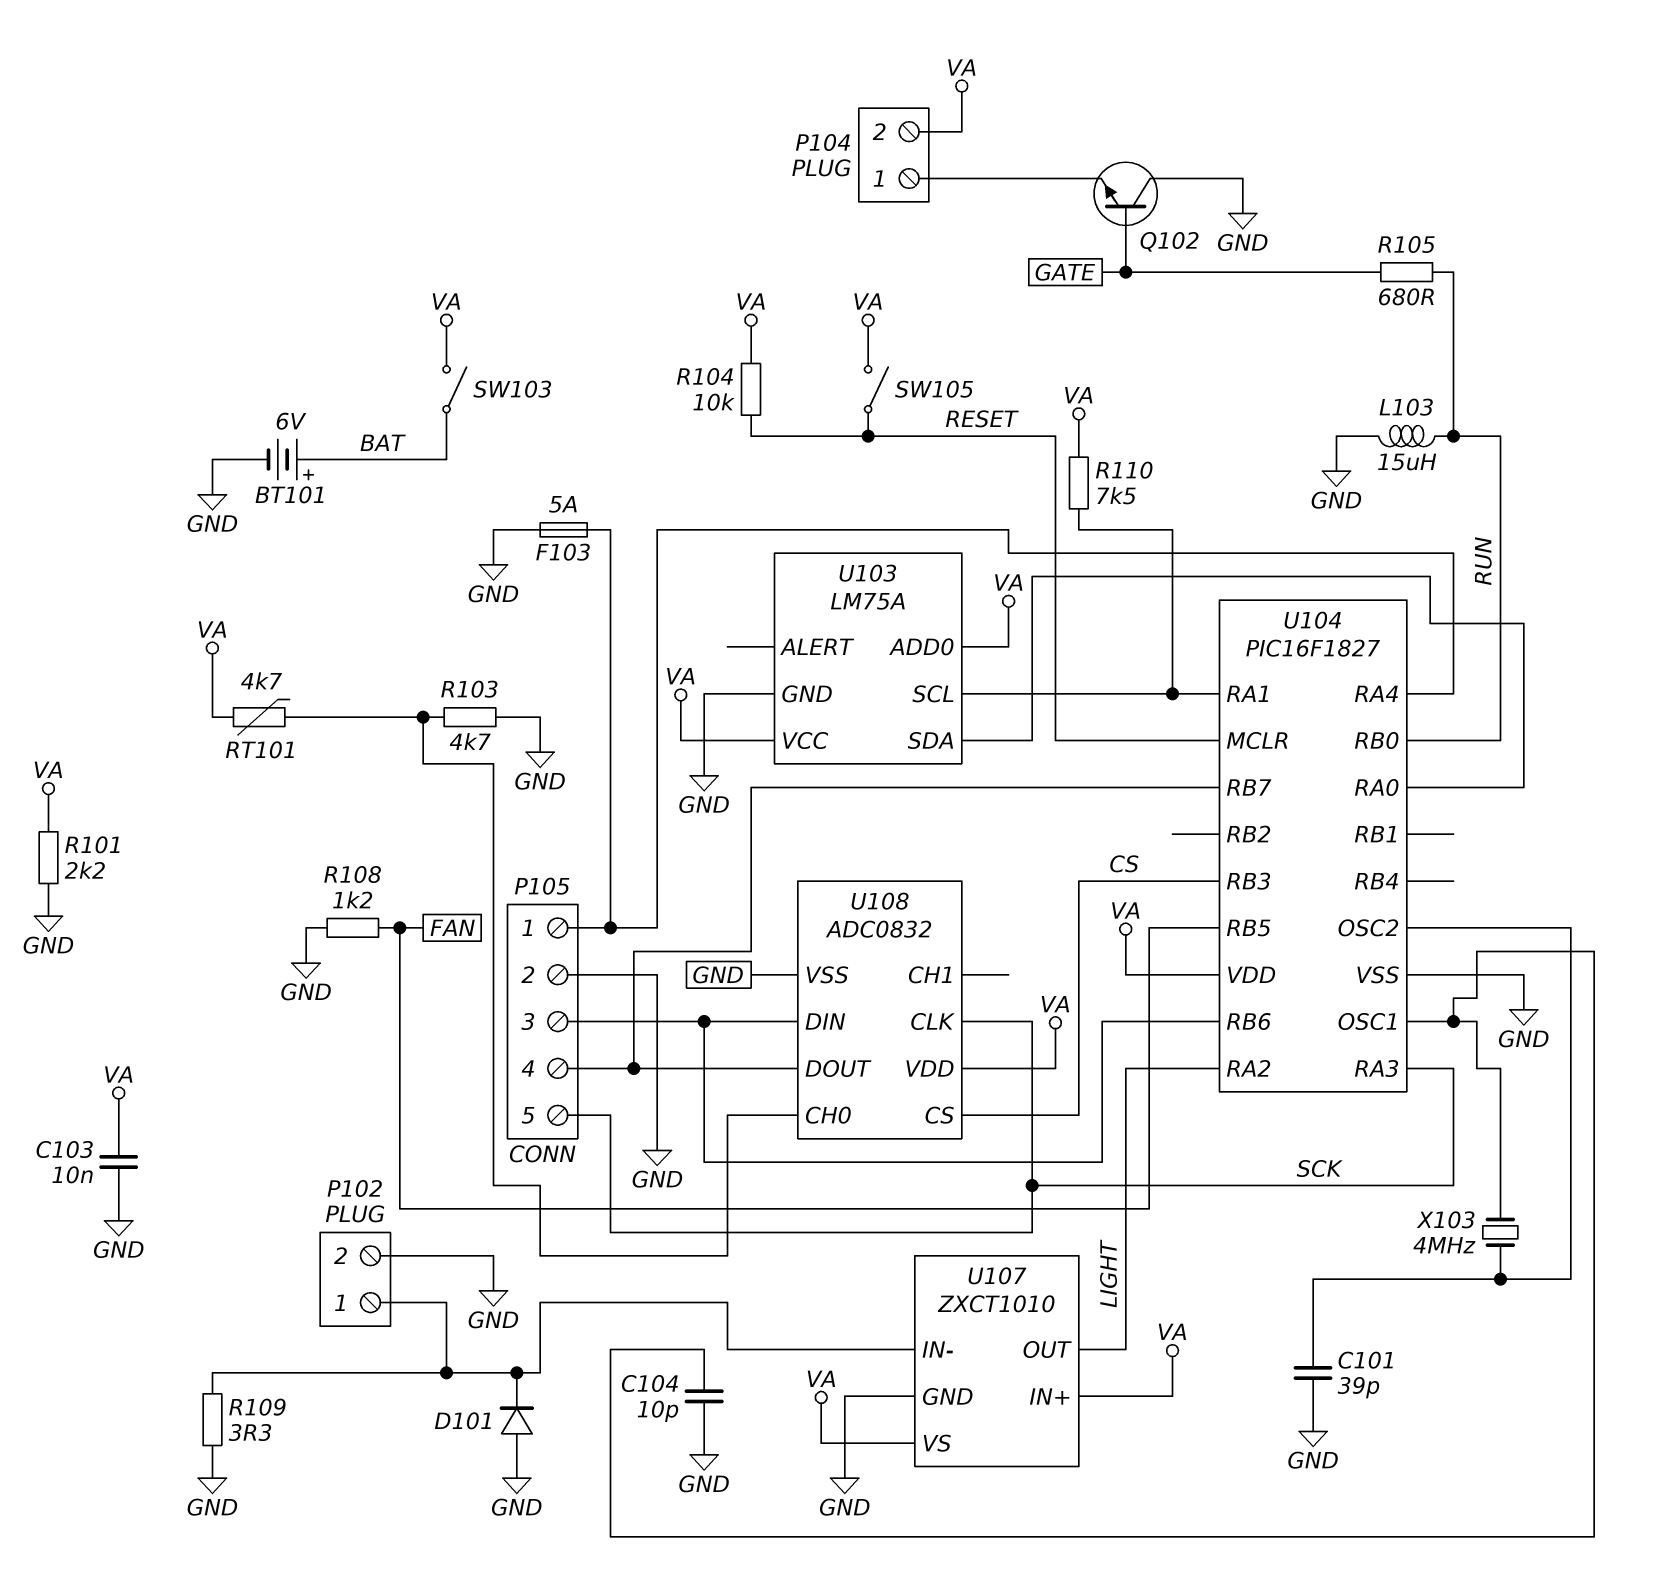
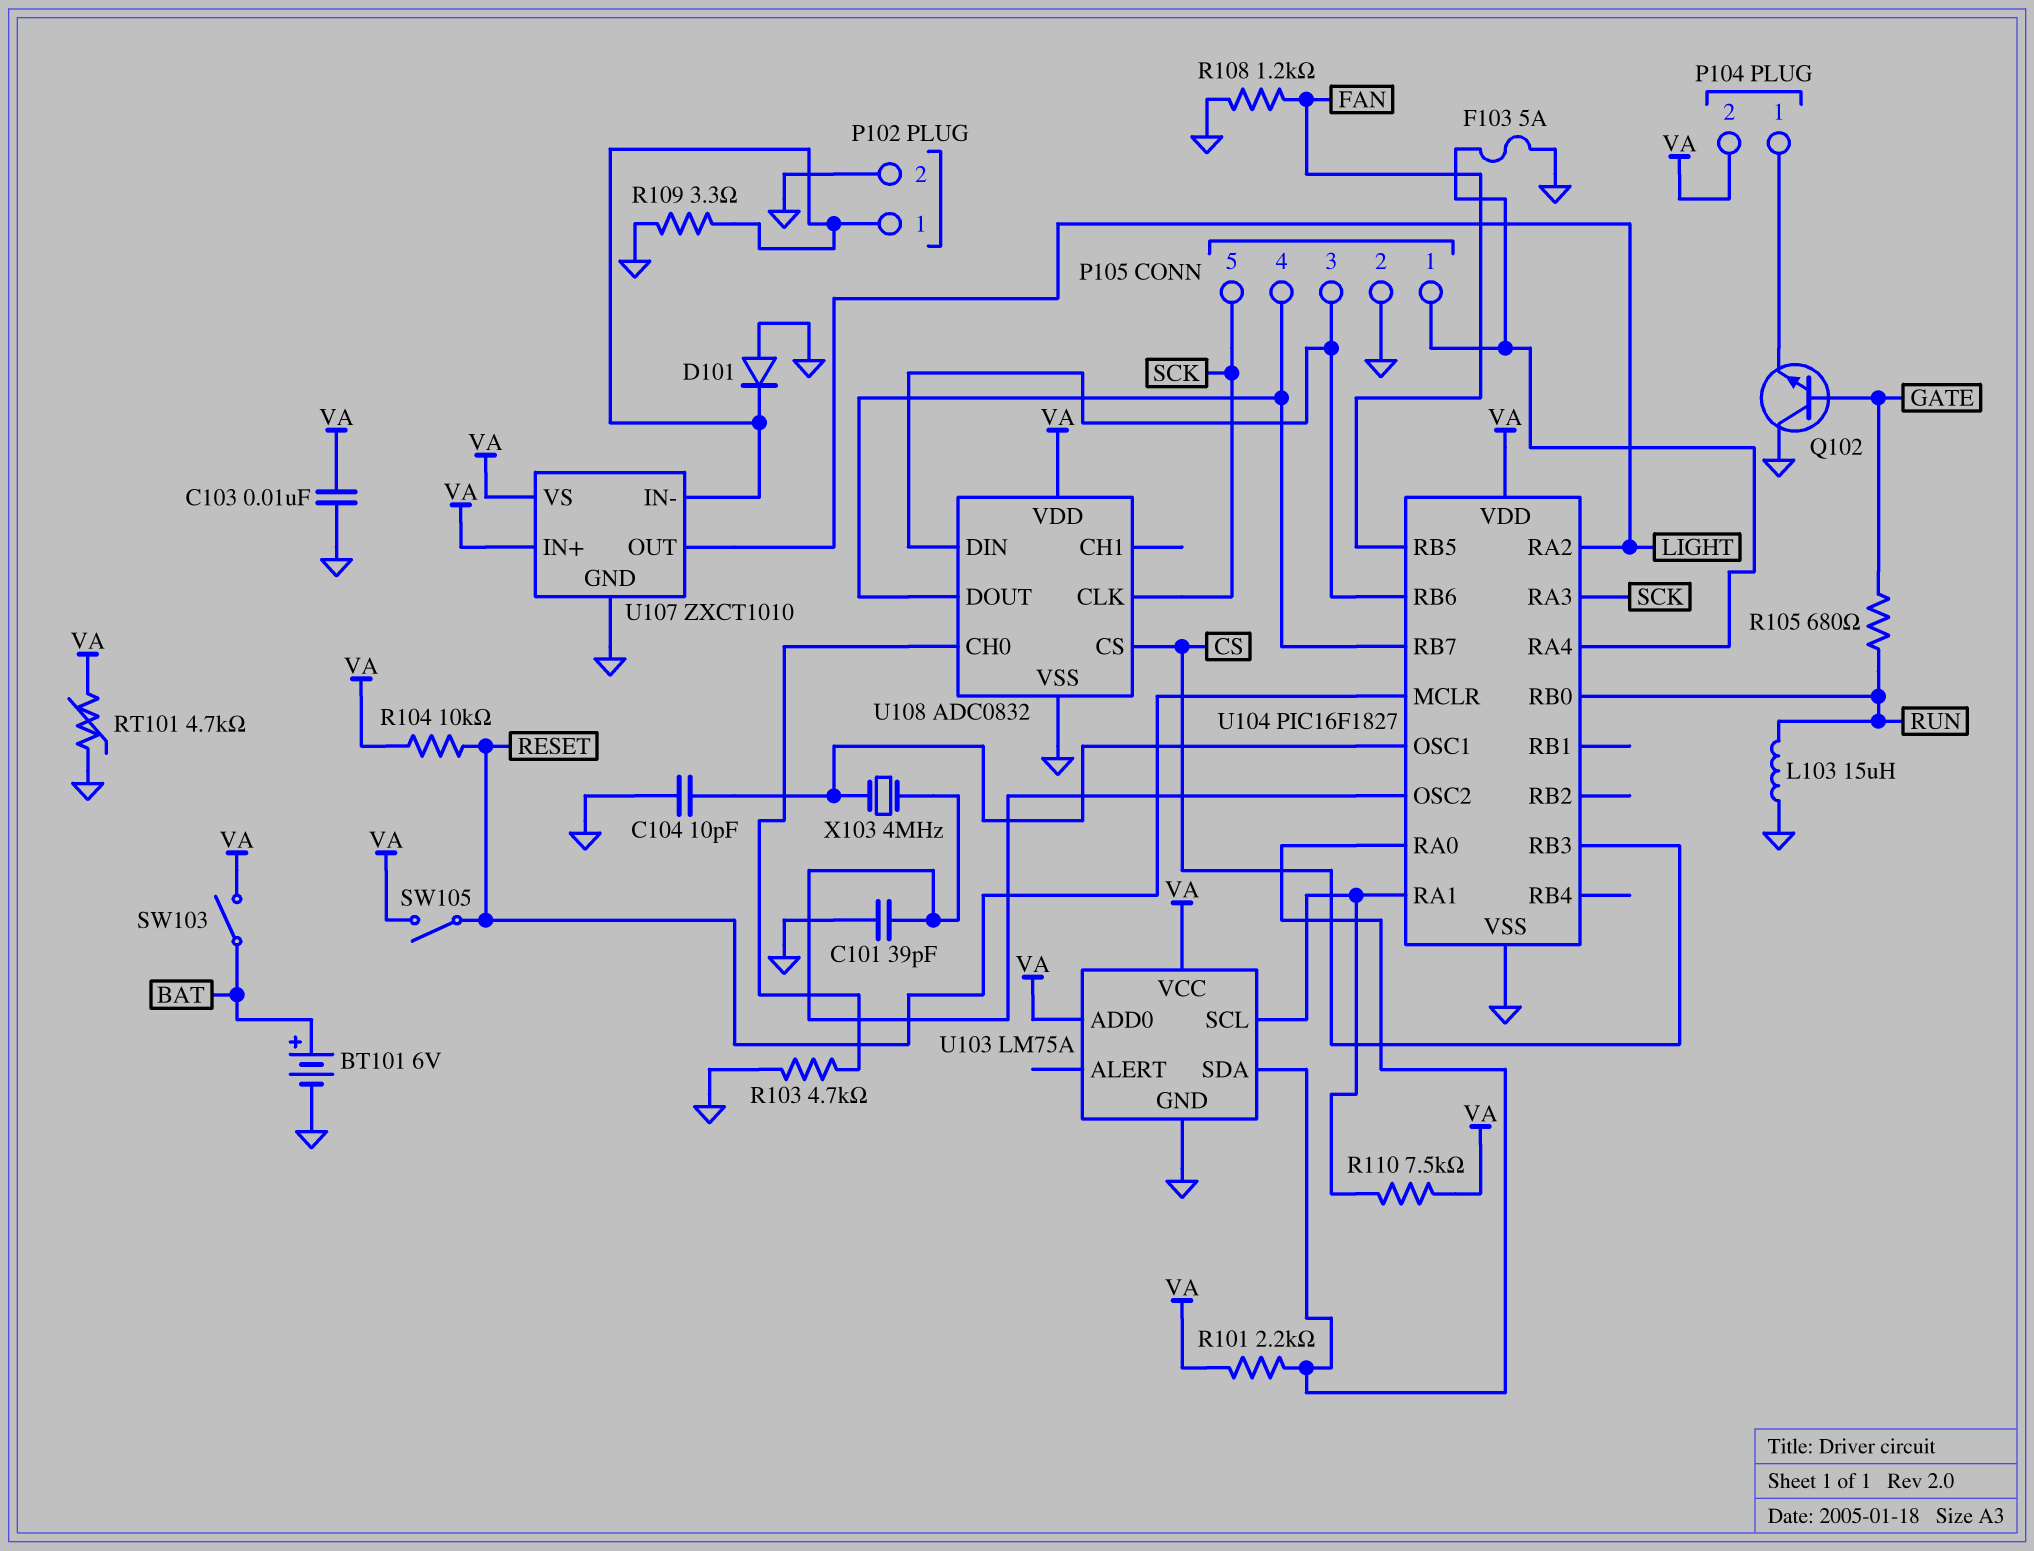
R101: 2.2k (GND, VA) -> 2.2k (U103/SDA, VA)
RT101: 4.7k (U108/CH0, VA) -> 4.7k (GND, VA)

